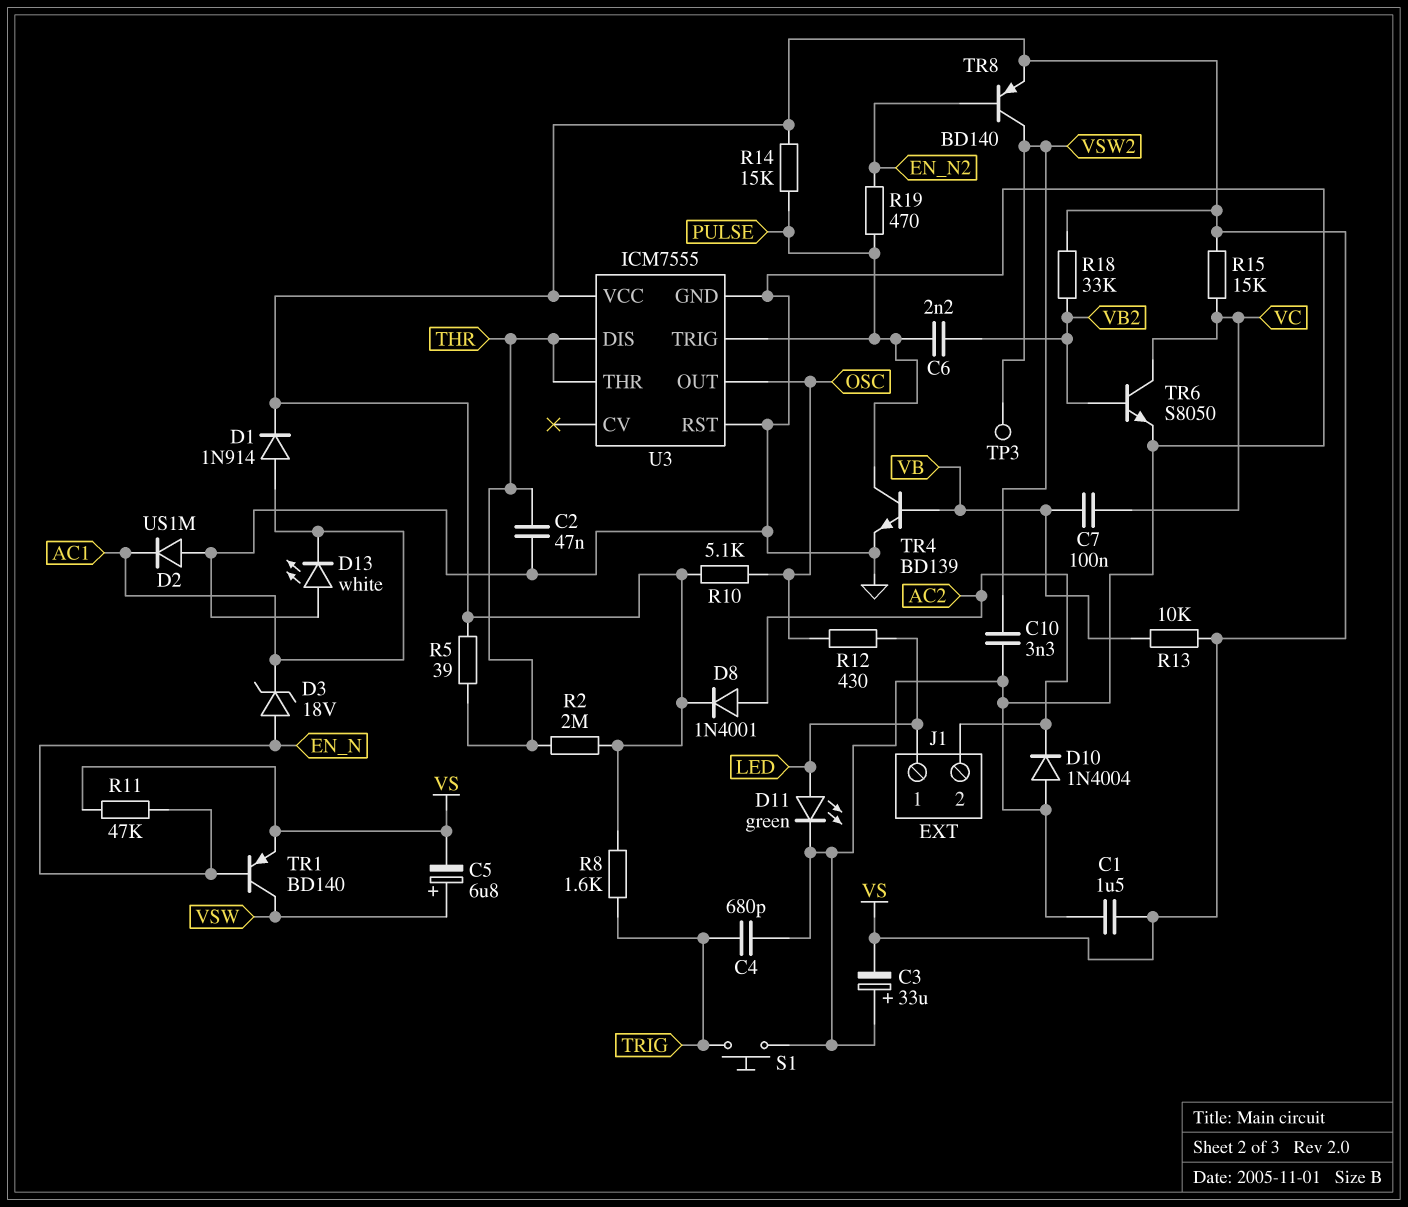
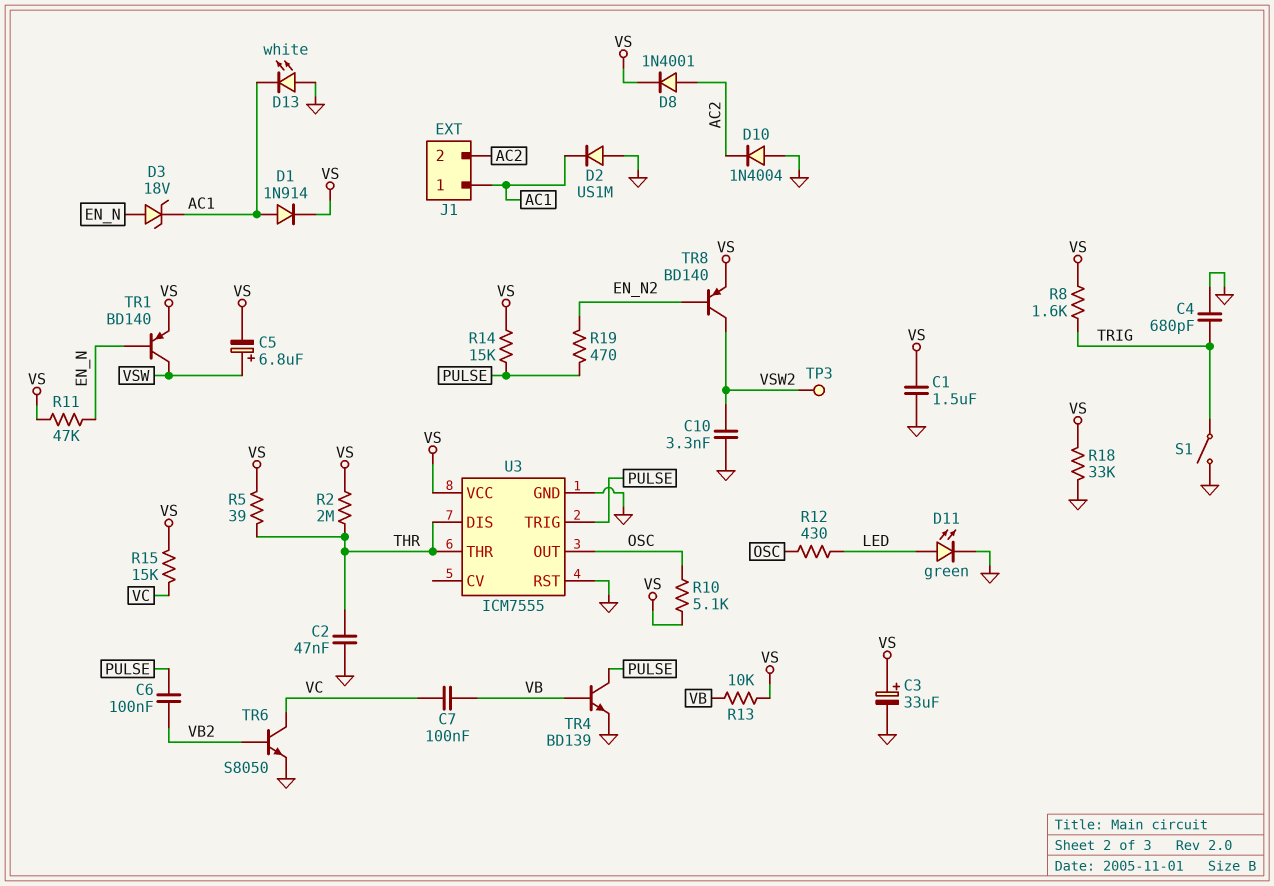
C3: 33uF (plus GND, minus VS) -> 33uF (plus VS, minus GND)
C6: 2.2nF (PULSE, VB2) -> 100nF (PULSE, VB2)
J1 pin 1: LED -> AC1
R18: 33k (VB2, VS) -> 33k (GND, VS)
S1: button (GND, TRIG) -> switch (GND, TRIG)

